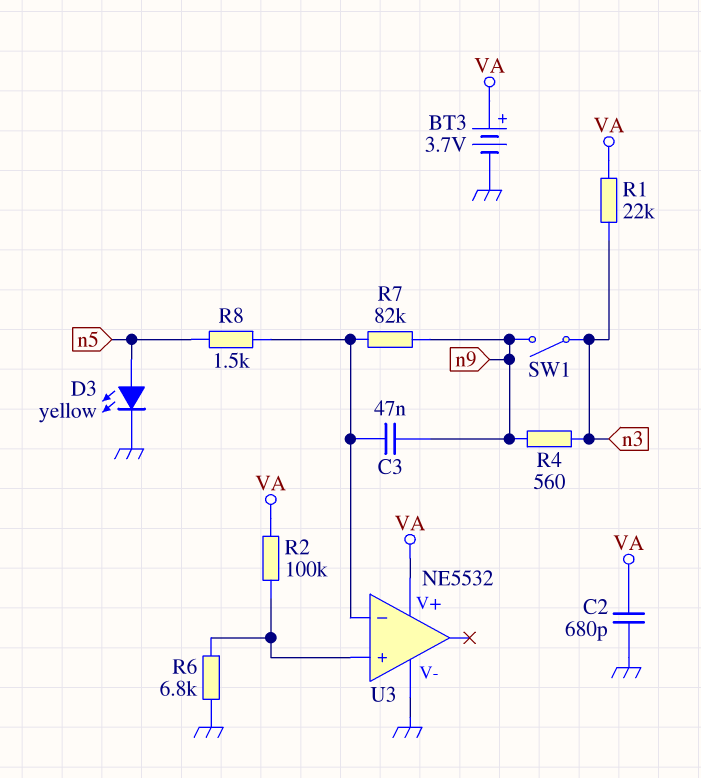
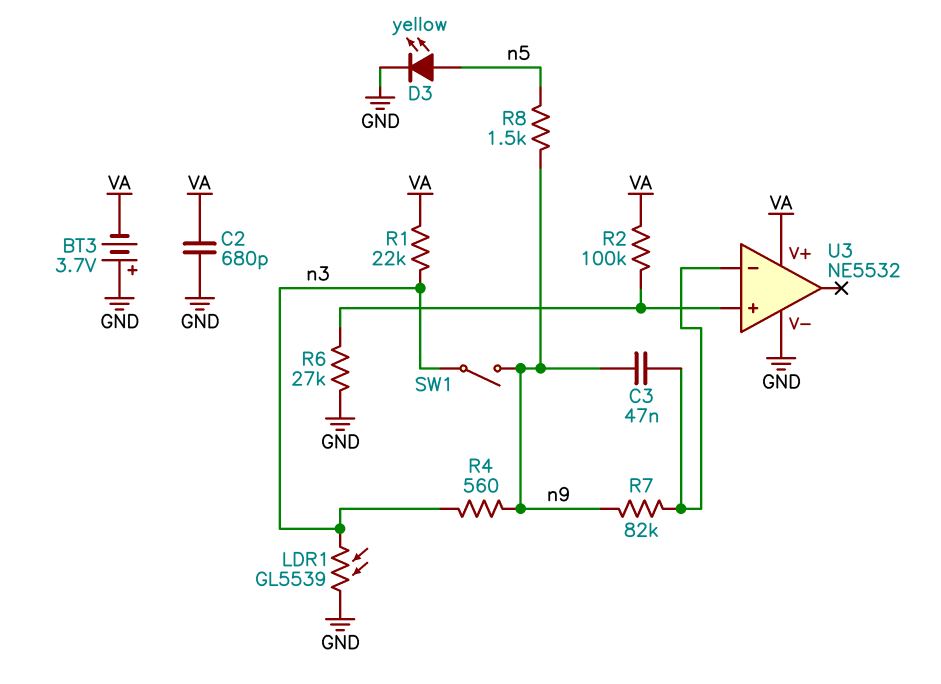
BT3: 3.7V (plus VA, minus GND) -> 3.7V (plus GND, minus VA)
LDR1: none -> GL5539 (GND, n3)
R6: 6.8k (GND, U3/in+) -> 27k (GND, U3/in+)
R8: 1.5k (U3/in-, n5) -> 1.5k (n5, n9)

